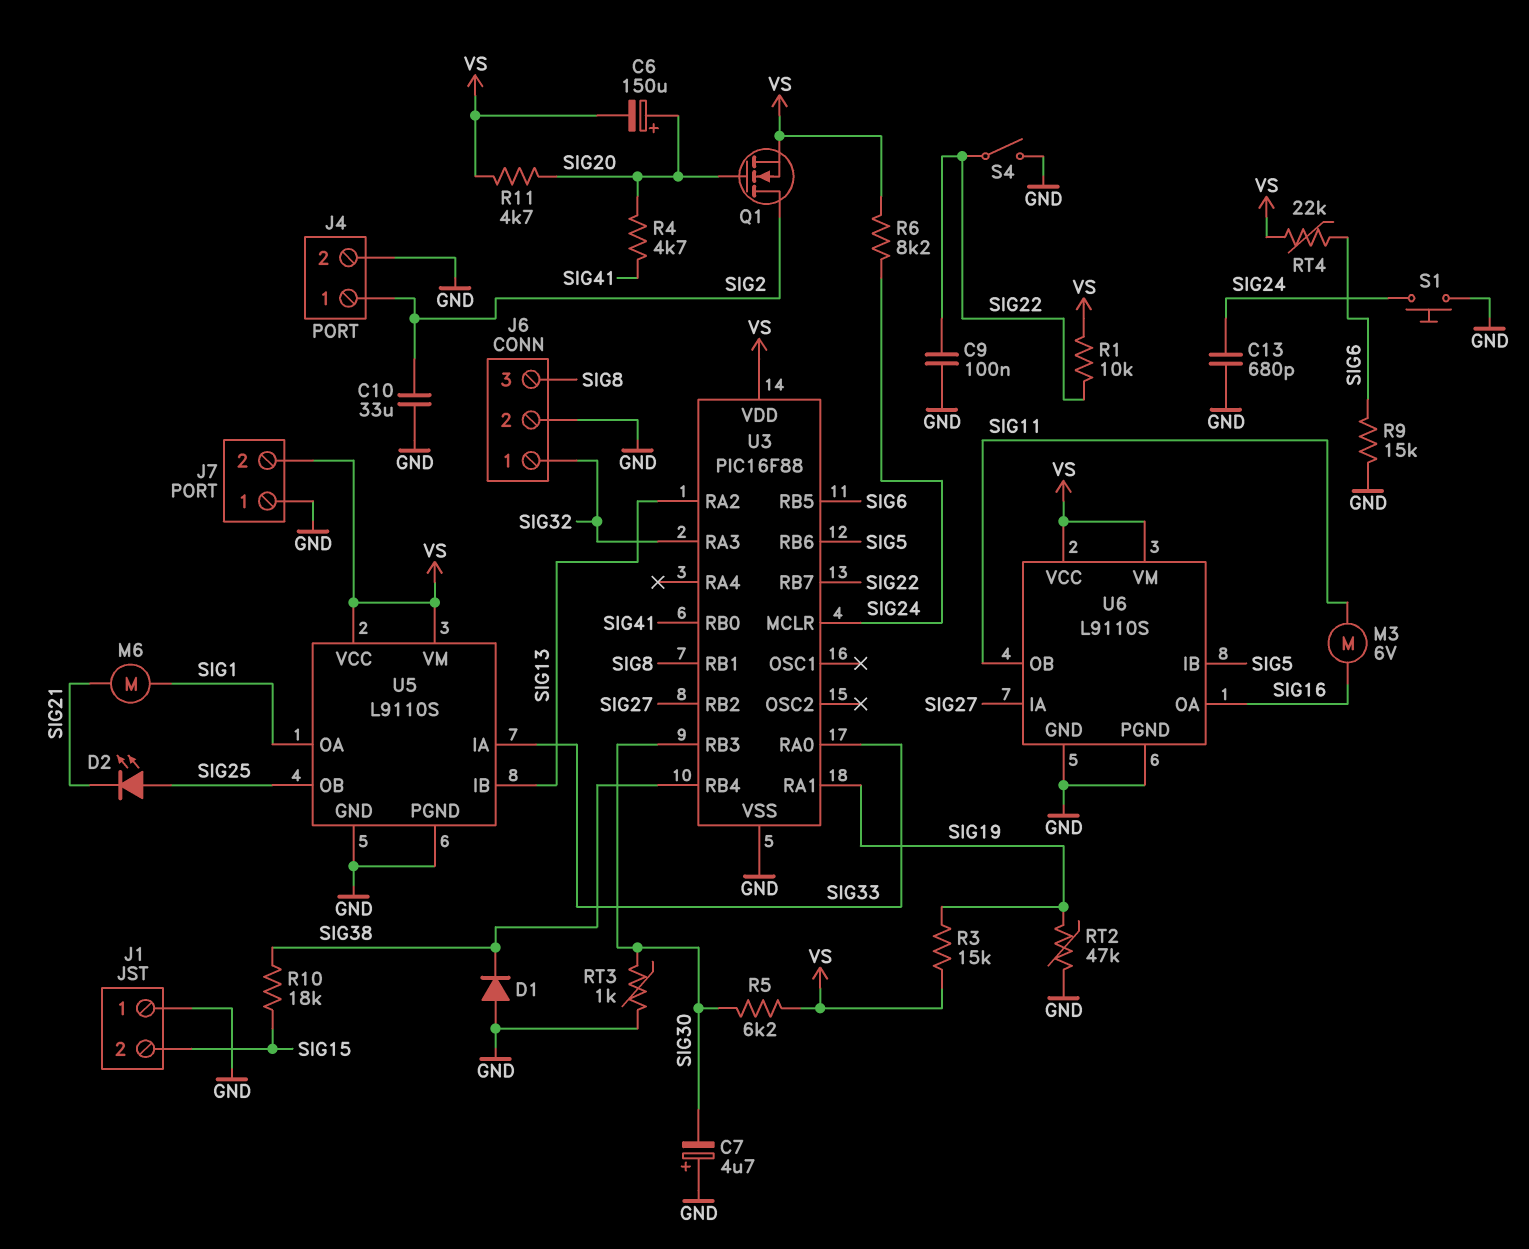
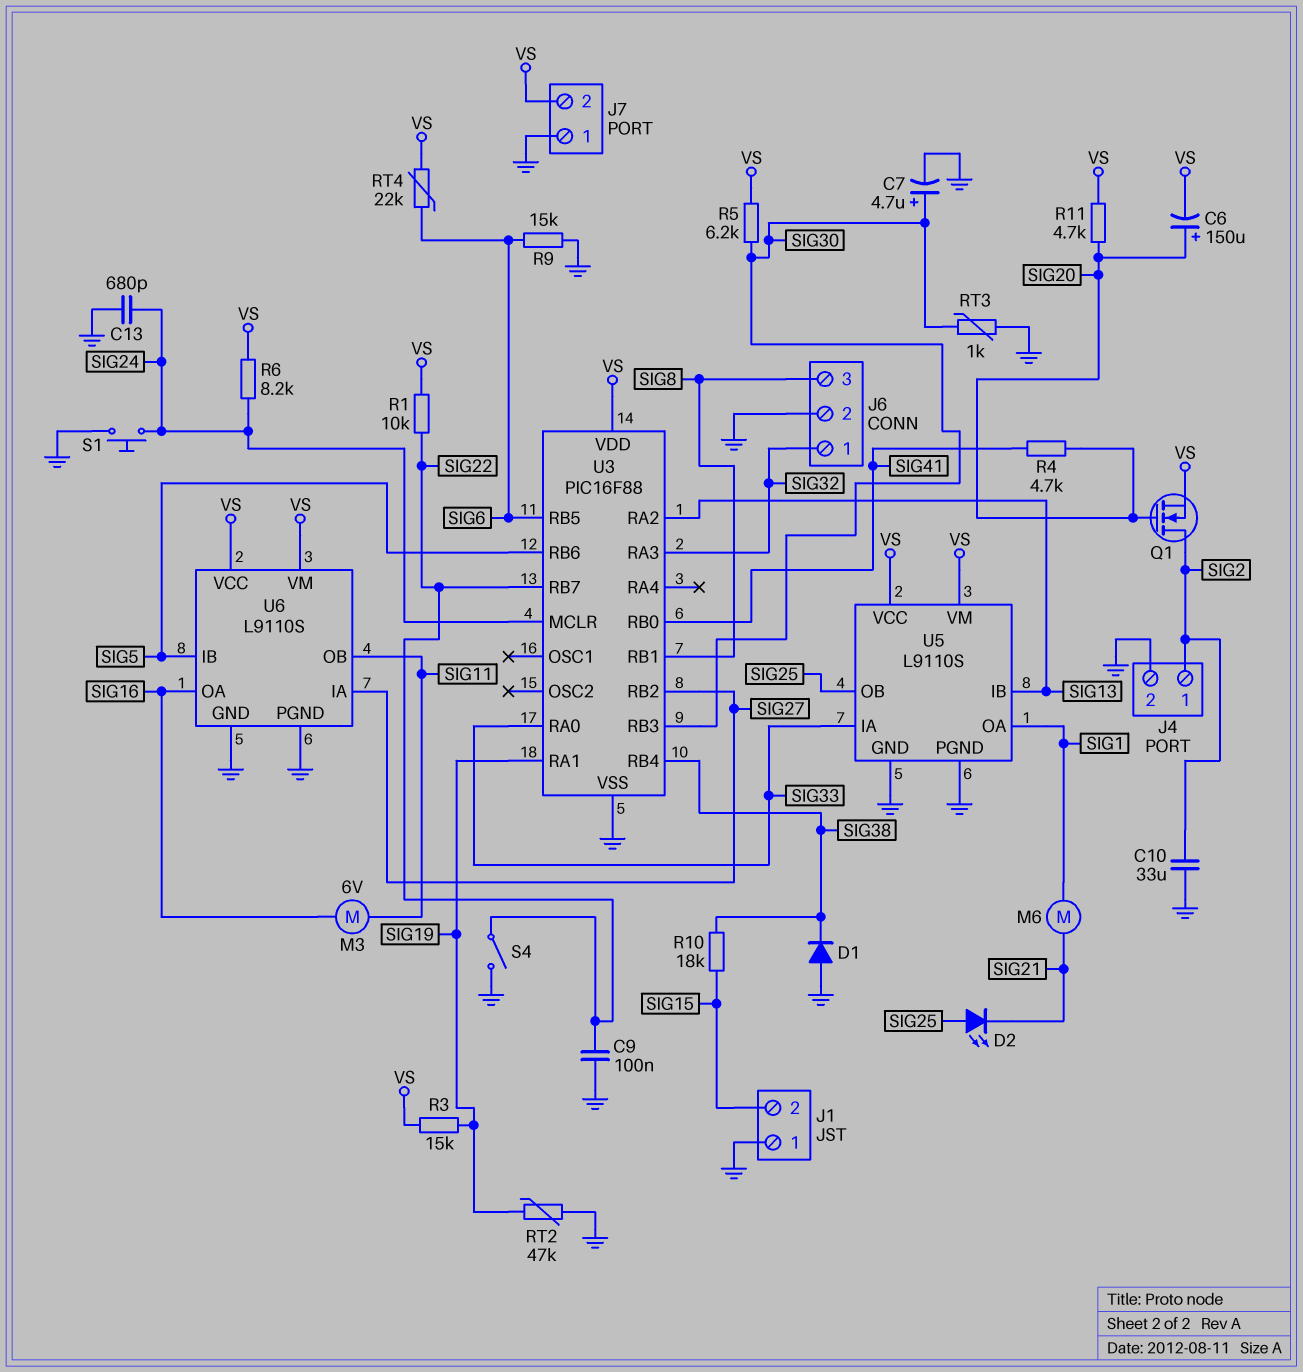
C7: 4.7uF (plus GND, minus SIG30) -> 4.7uF (plus SIG30, minus GND)

